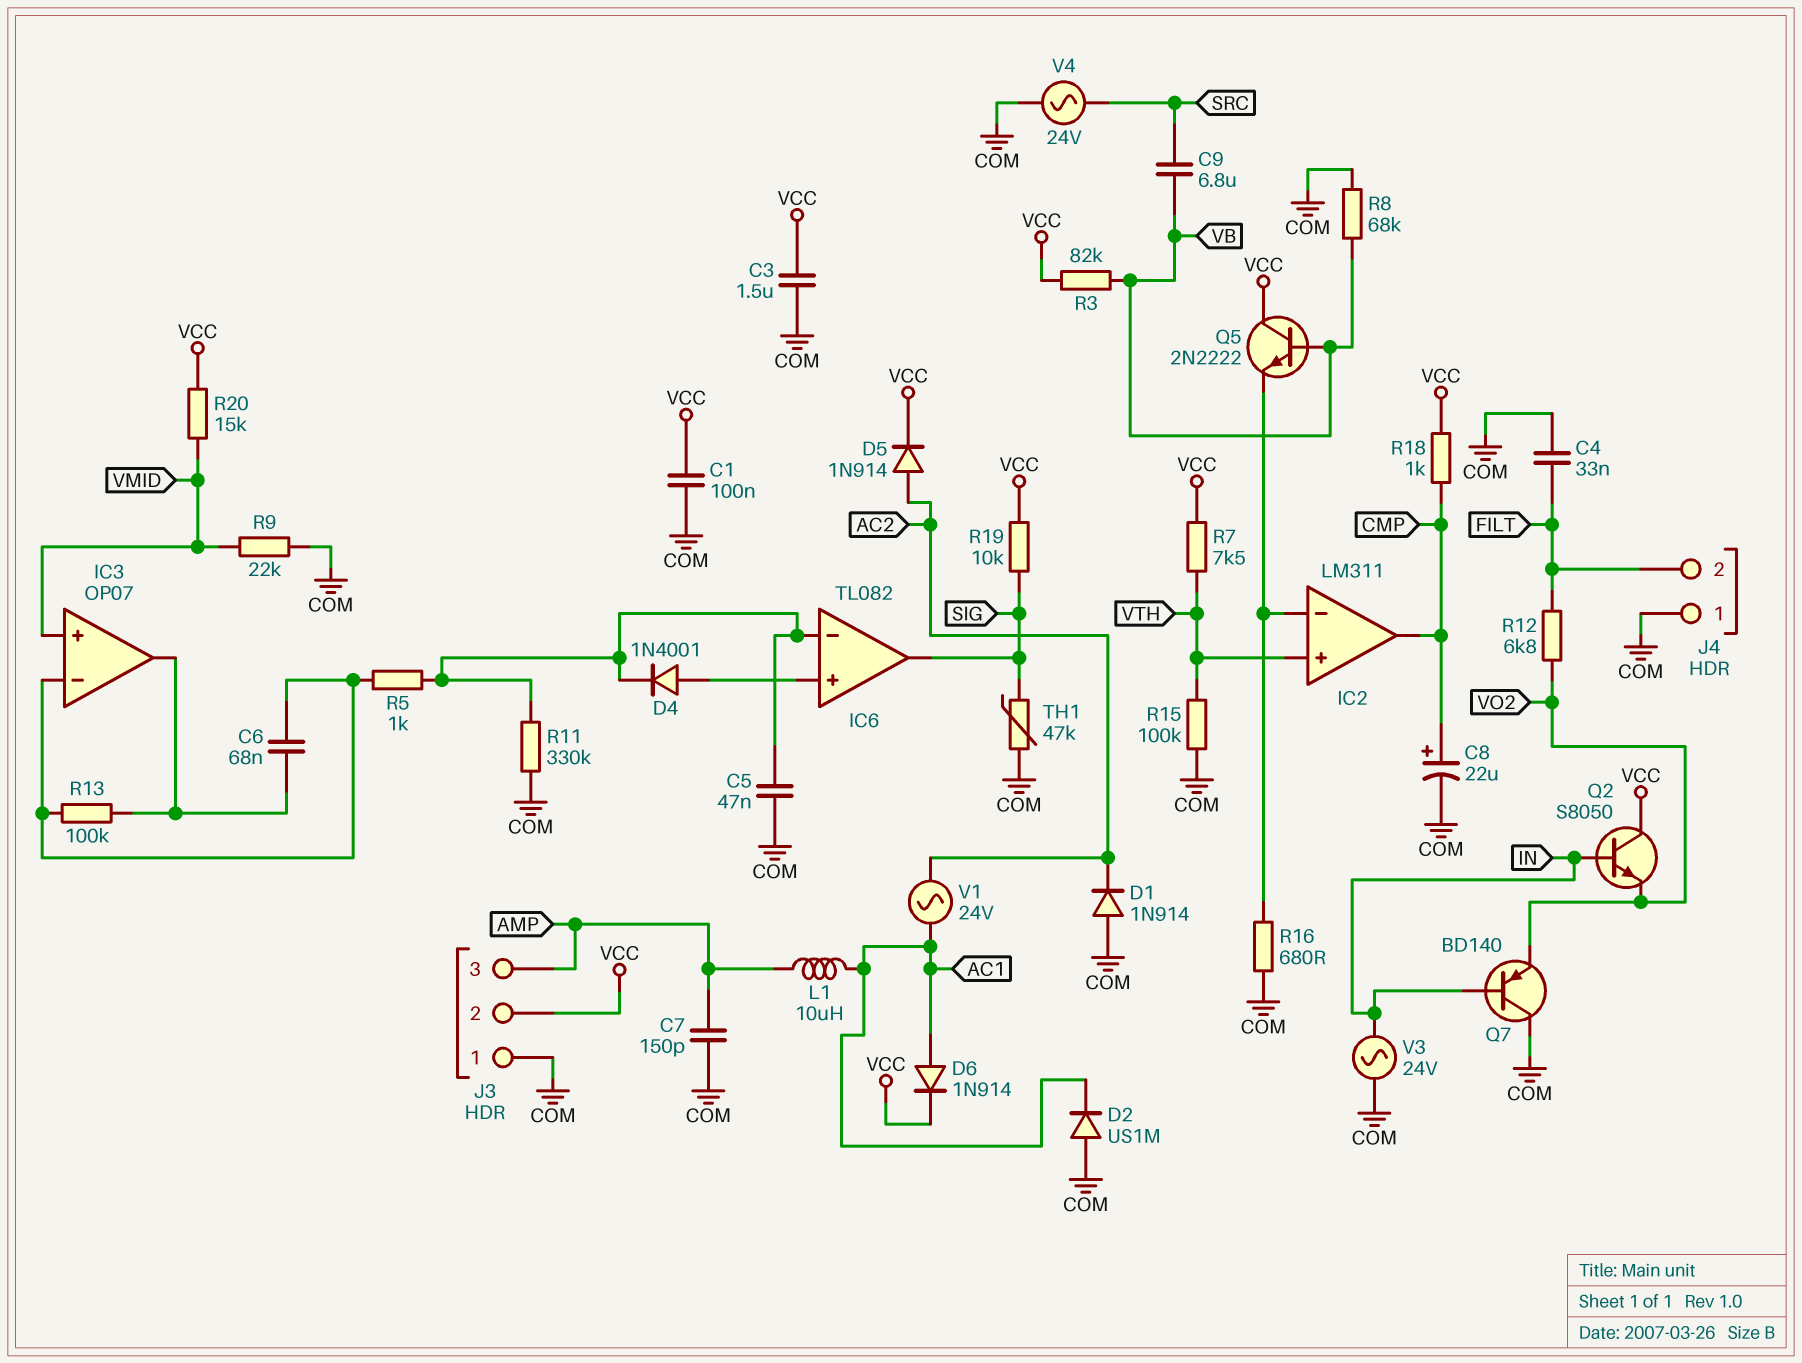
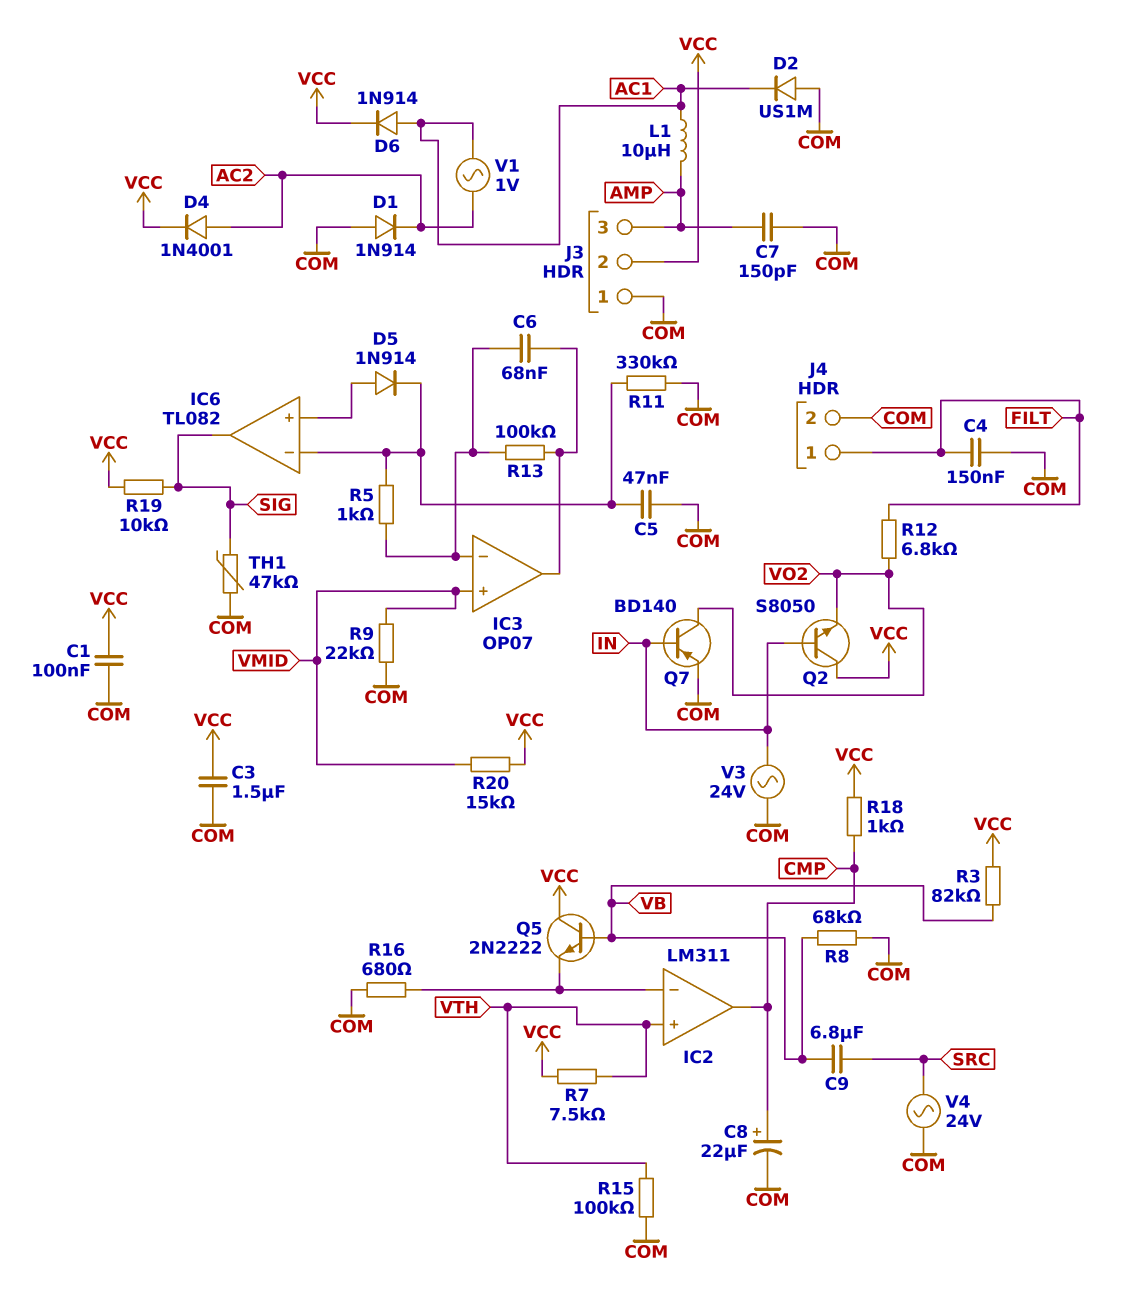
C4: 33nF (COM, FILT) -> 150nF (COM, FILT)
D4: diode 1N4001 (A IC6/in+, K IC6/in-) -> diode 1N4001 (A AC2, K VCC)
D5: diode 1N914 (A AC2, K VCC) -> diode 1N914 (A IC6/in+, K IC6/in-)
J4 pin 1: COM -> FILT
J4 pin 2: FILT -> COM
Q7: PNP BD140 (B IN, C COM, E VO2) -> PNP BD140 (B IN, C VO2, E COM)
V1: AC 24V (AC1, AC2) -> AC 1V (AC1, AC2)

